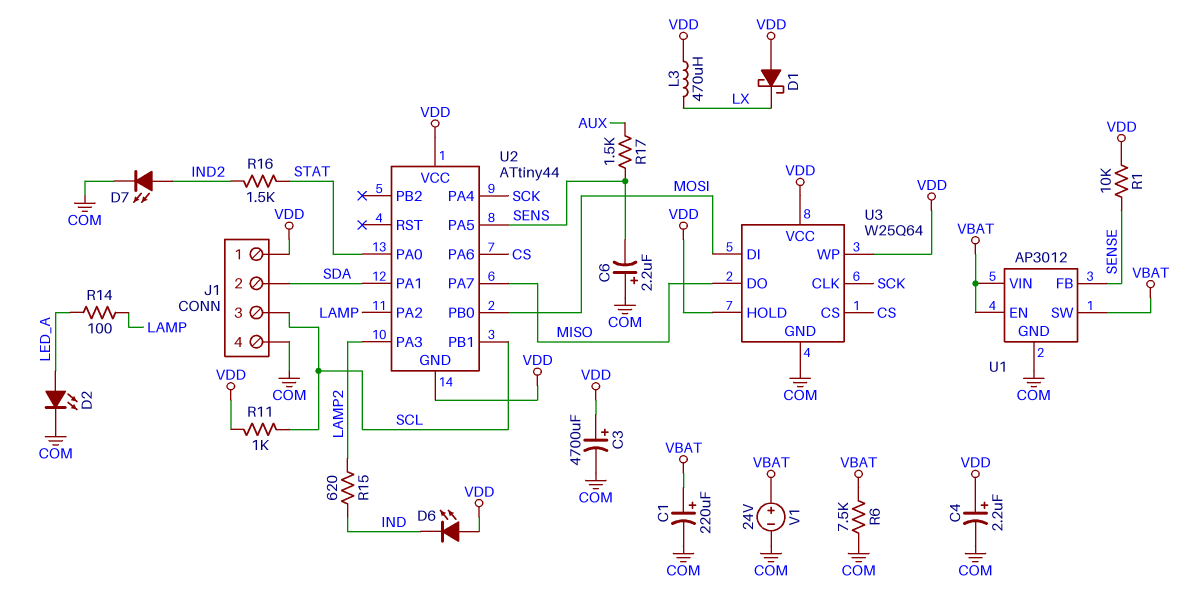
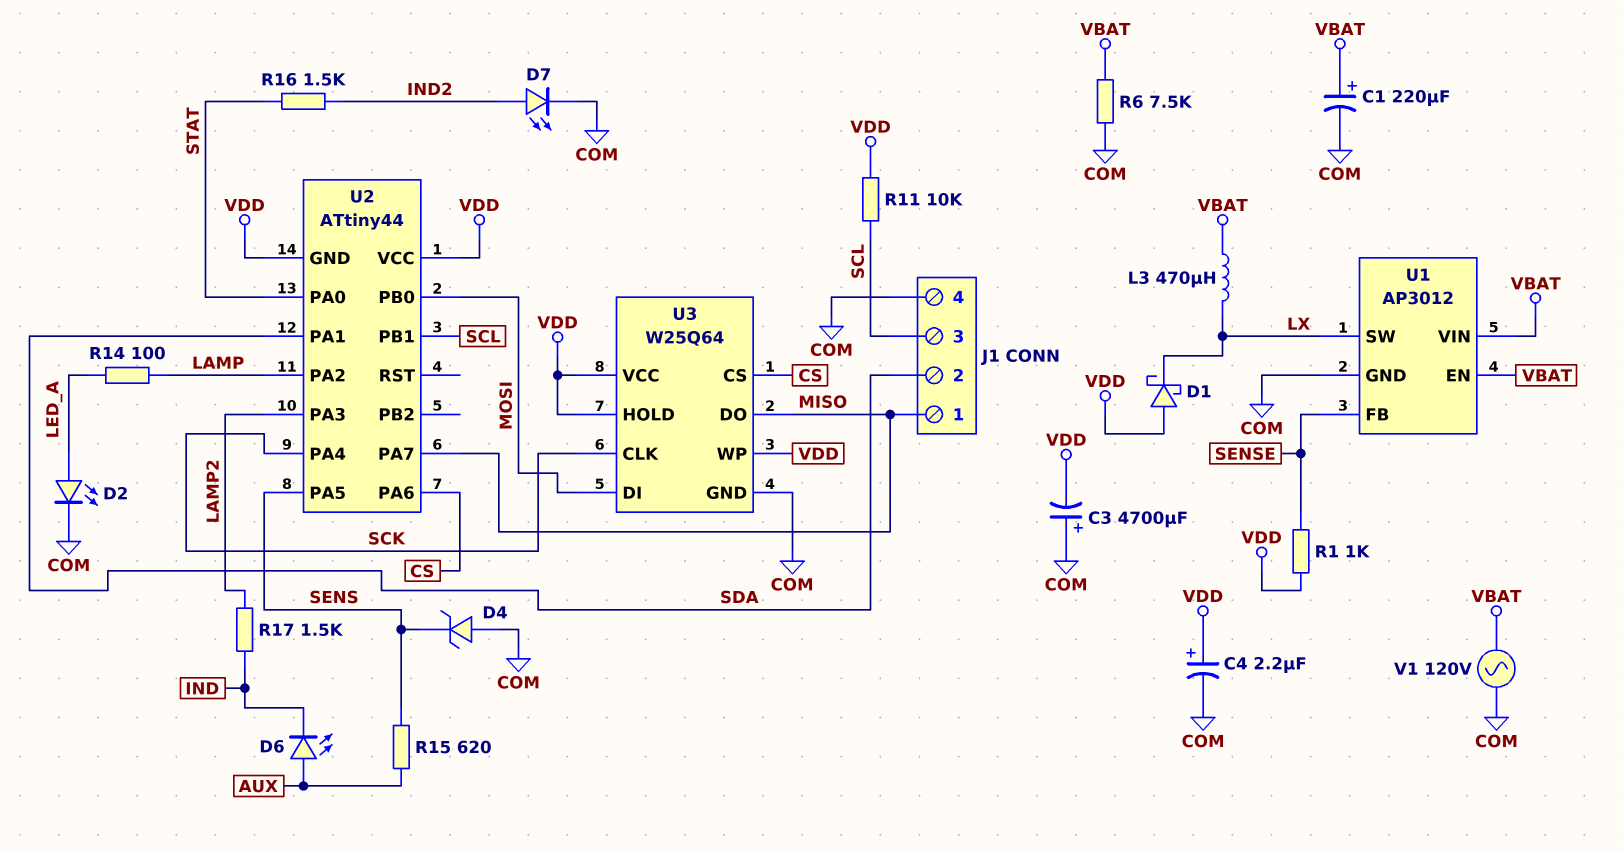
C3: 4700uF (plus VDD, minus COM) -> 4700uF (plus COM, minus VDD)
C6: 2.2uF (plus COM, minus SENS) -> none
D4: none -> zener (A COM, K SENS)
D6: LED (A VDD, K IND) -> LED (A AUX, K IND)
J1 pin 1: VDD -> MISO
L3: 470uH (LX, VDD) -> 470uH (LX, VBAT)
R1: 10k (SENSE, VDD) -> 1k (SENSE, VDD)
R11: 1k (SCL, VDD) -> 10k (SCL, VDD)
R15: 620 (IND, LAMP2) -> 620 (AUX, SENS)
R17: 1.5k (AUX, SENS) -> 1.5k (IND, LAMP2)
U1 pin SW: VBAT -> LX
V1: 24V (plus VBAT, minus COM) -> AC 120V (COM, VBAT)

